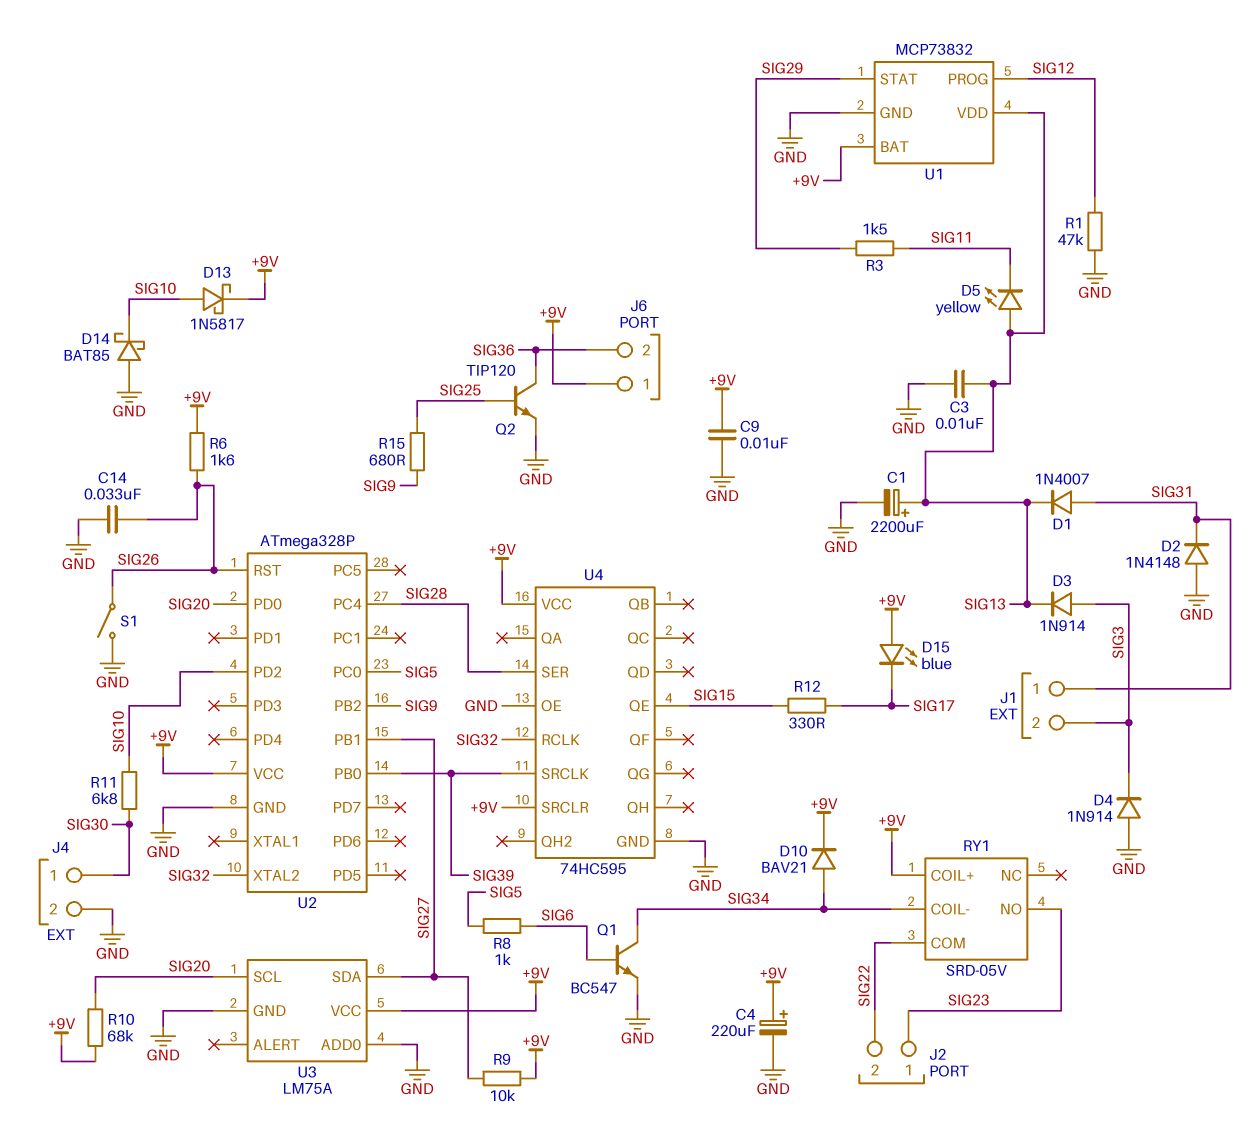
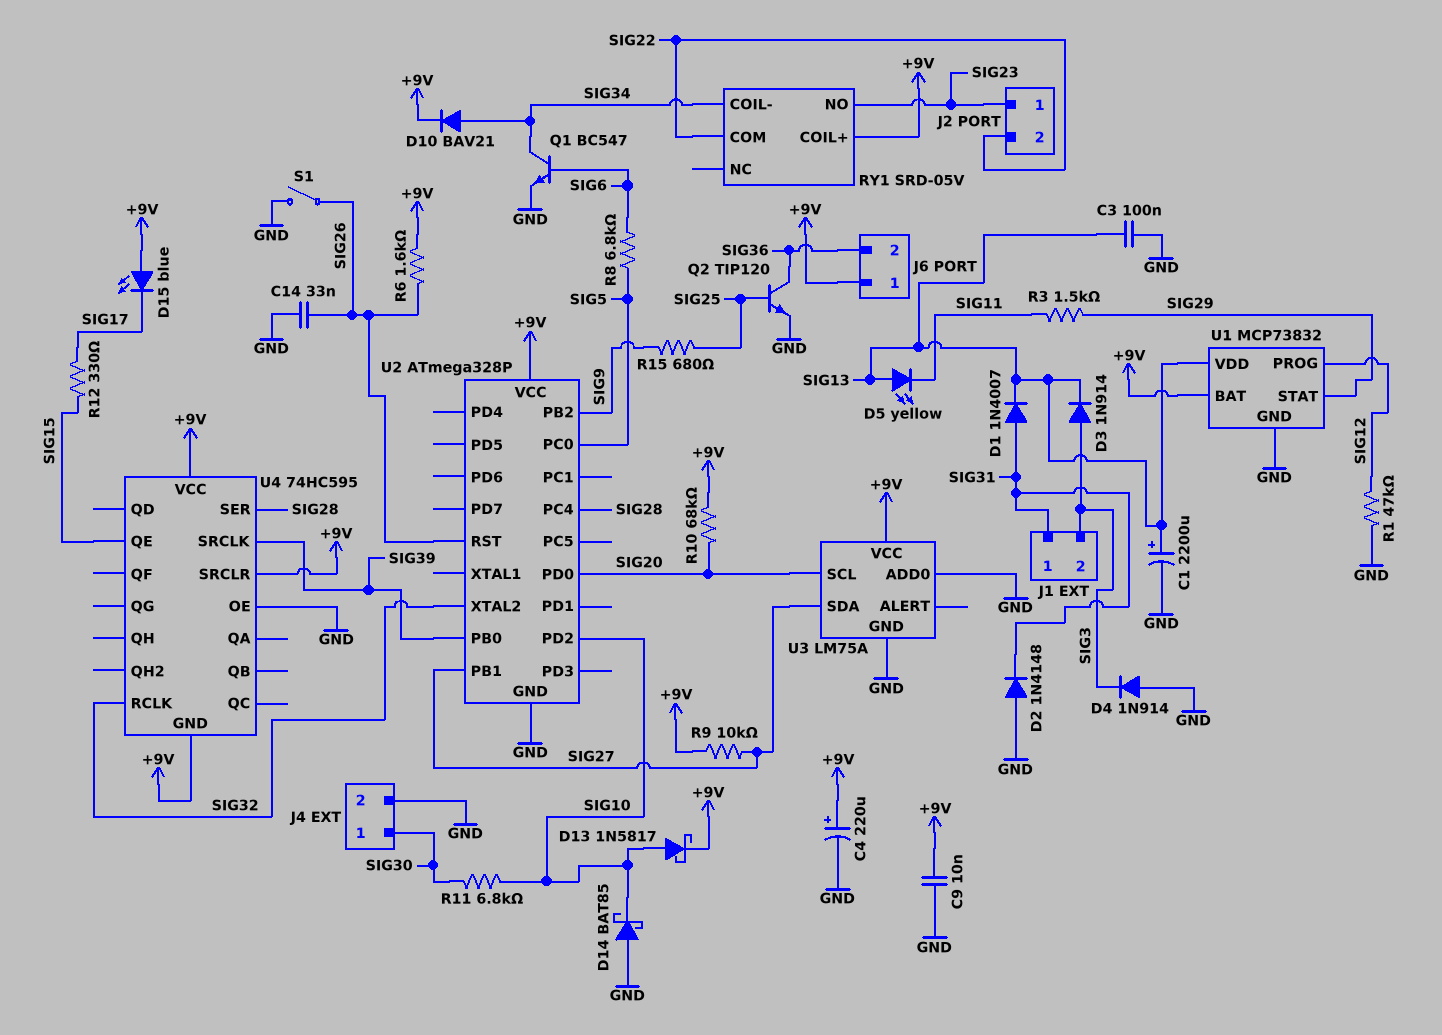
C3: 10nF (GND, SIG13) -> 100nF (GND, SIG13)
R8: 1k (SIG5, SIG6) -> 6.8k (SIG5, SIG6)
U4 pin GND: GND -> +9V

